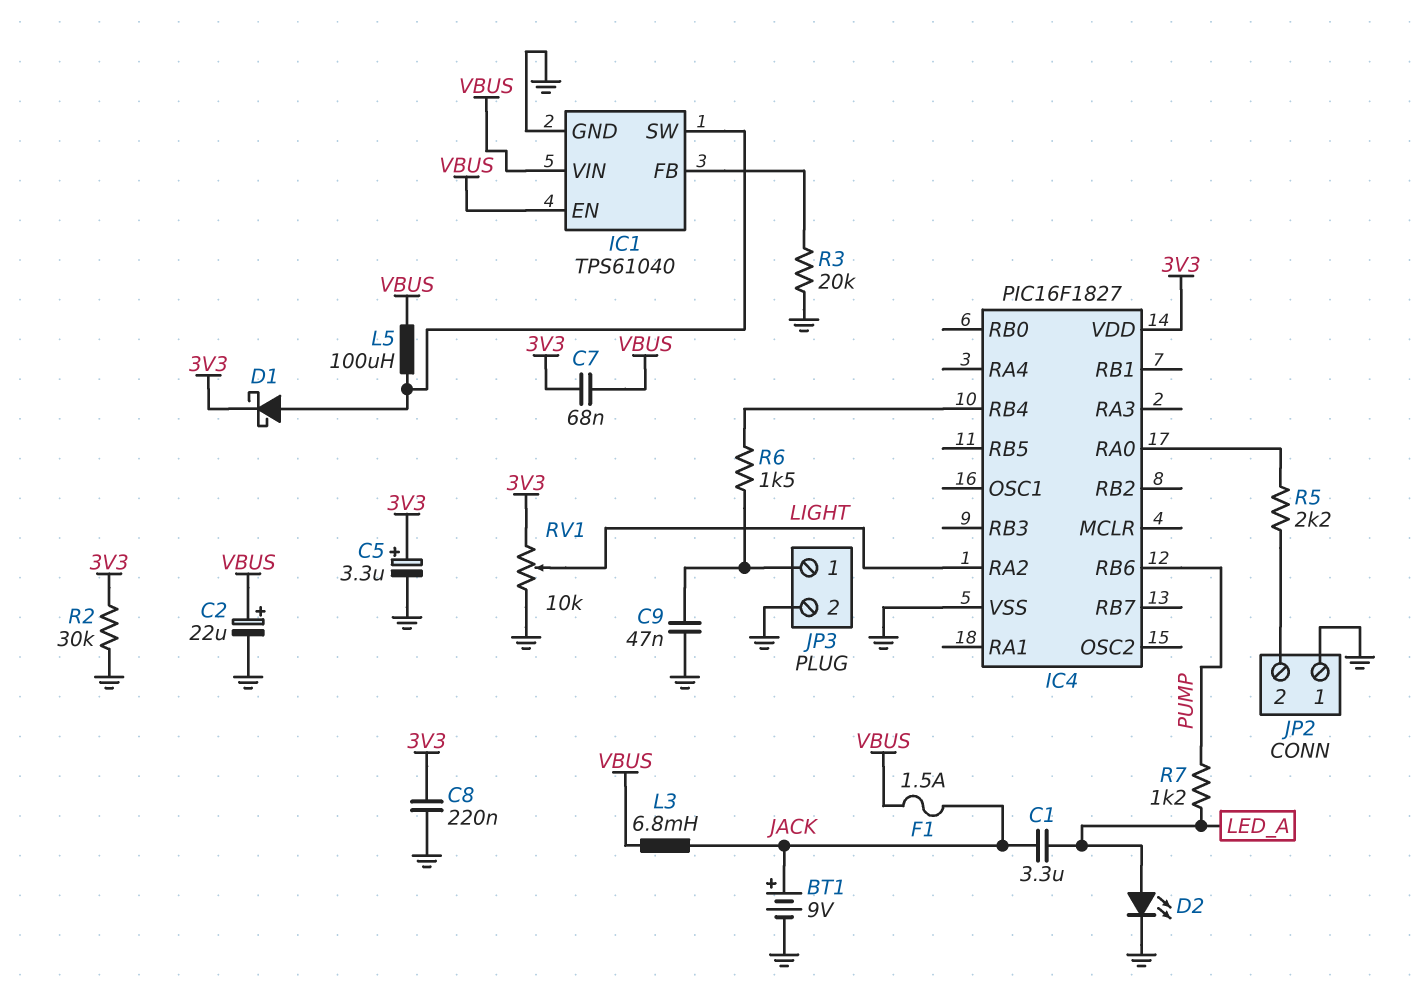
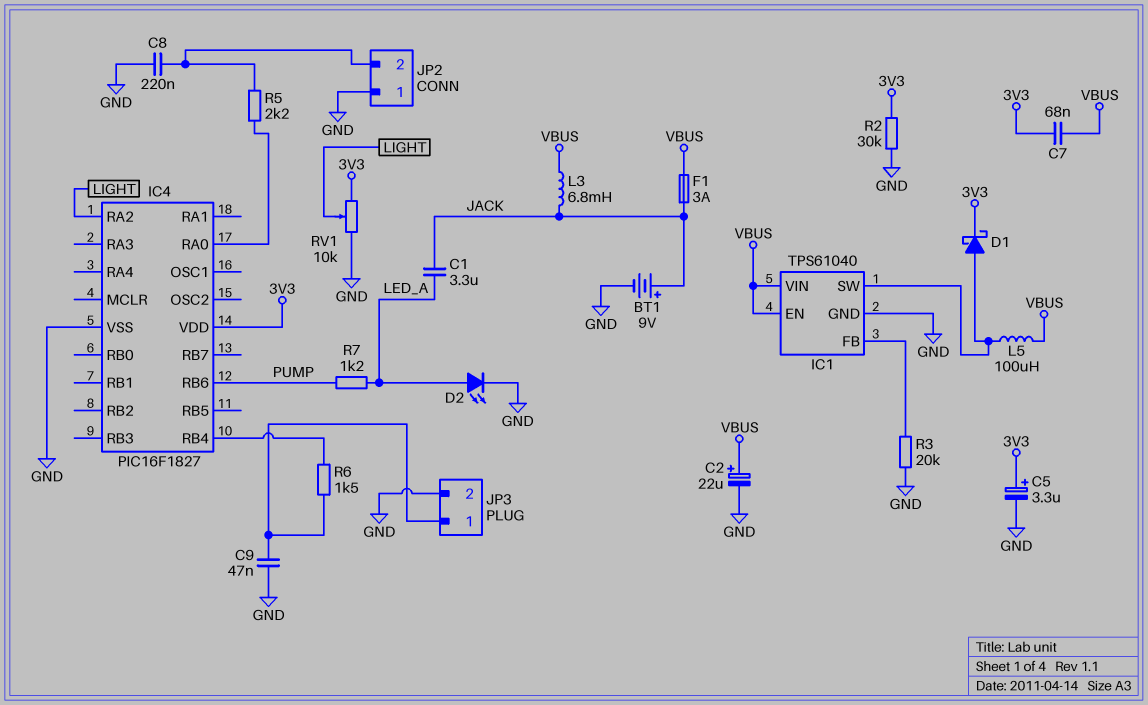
C8: 220nF (3V3, GND) -> 220nF (GND, JP2/2)
F1: 1.5A (JACK, VBUS) -> 3A (JACK, VBUS)

